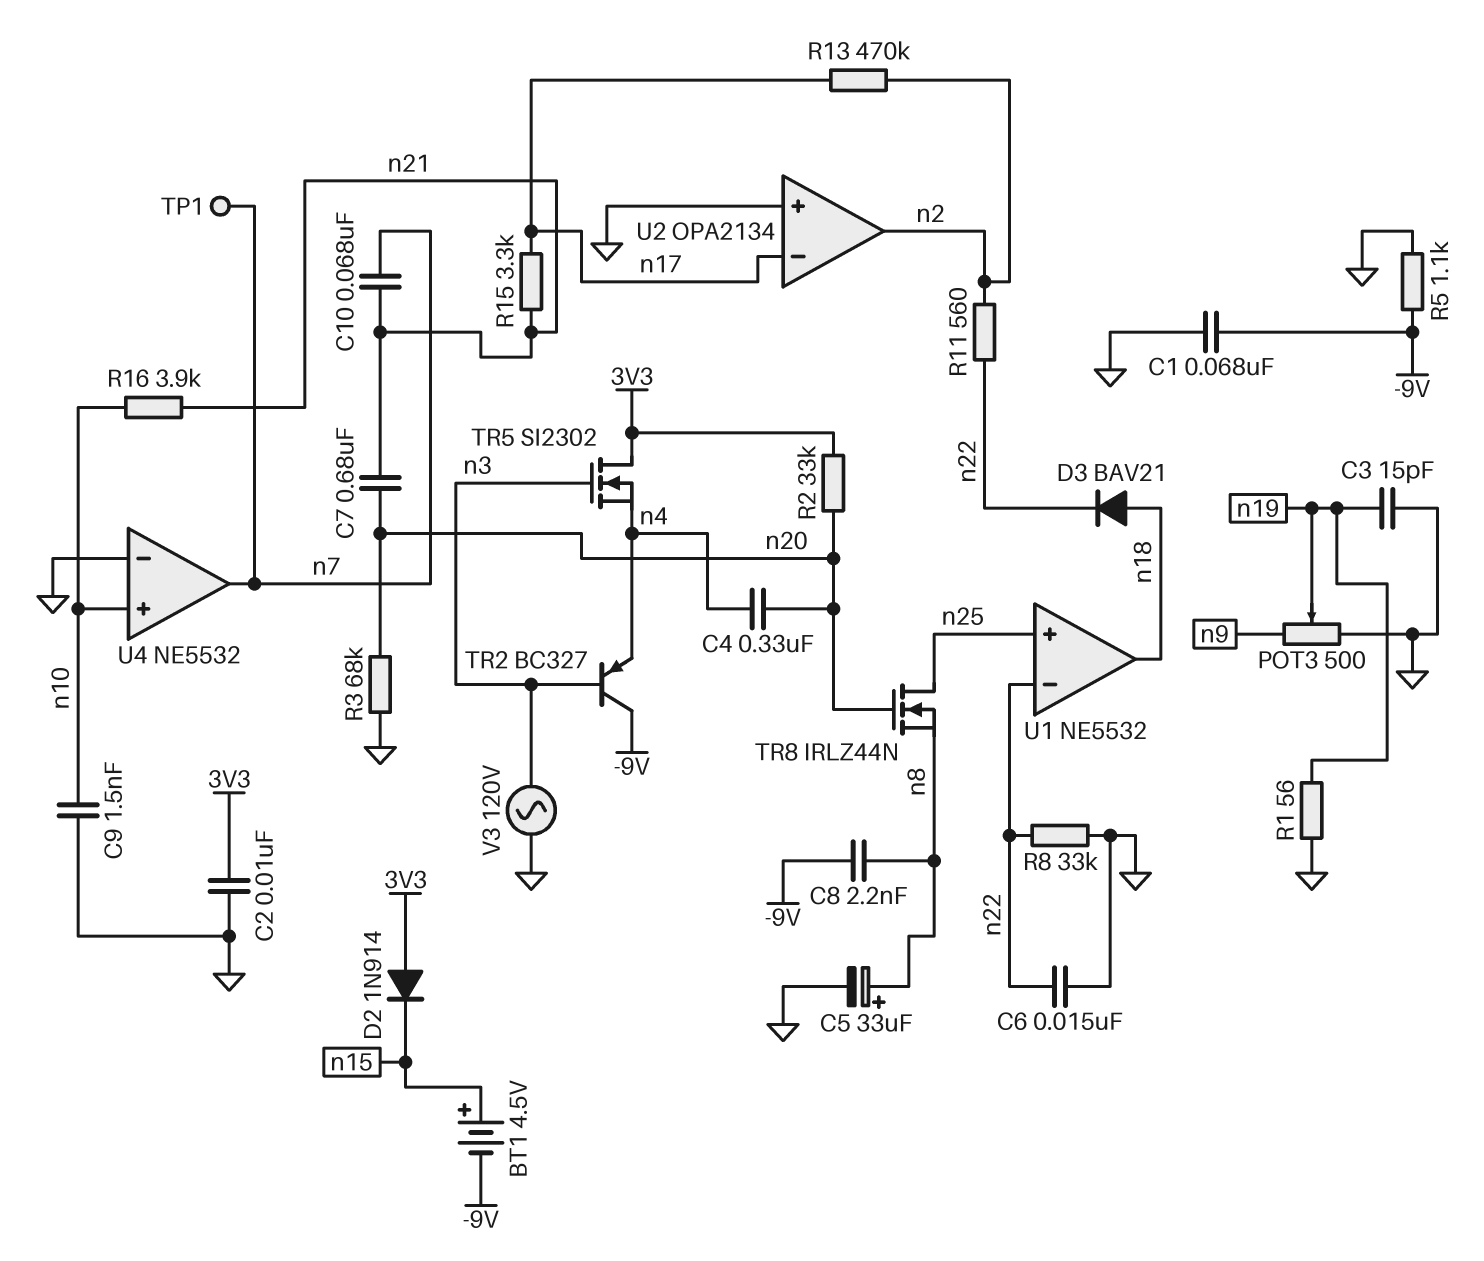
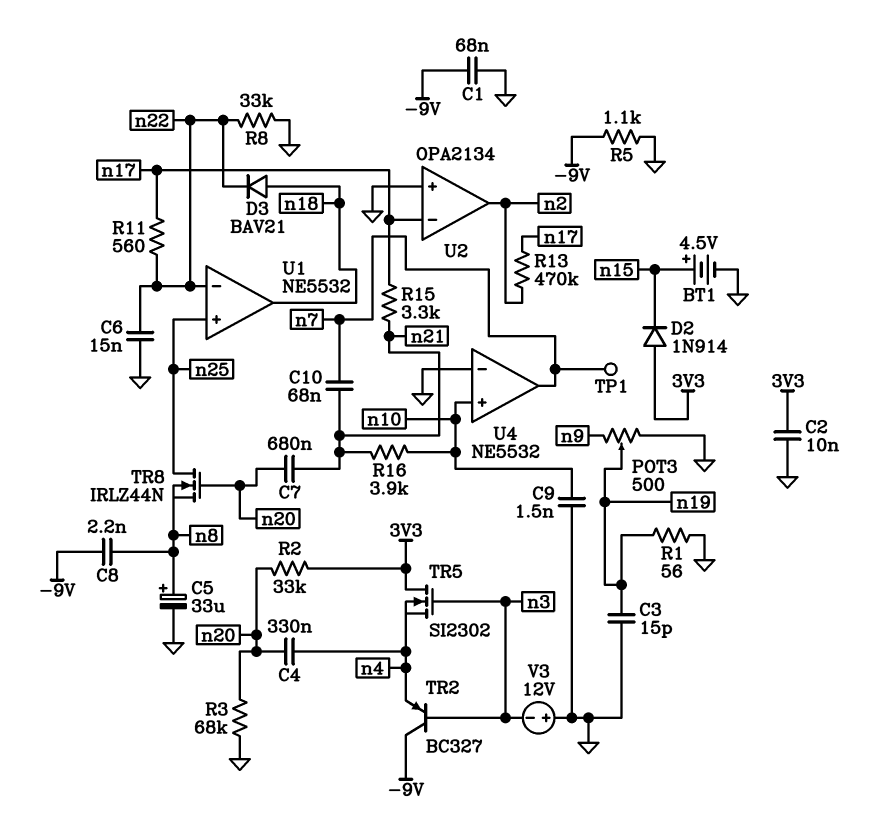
BT1: 4.5V (plus n15, minus -9V) -> 4.5V (plus n15, minus GND)
R11: 560 (n2, n22) -> 560 (n17, n22)
V3: AC 120V (GND, n3) -> 12V (plus GND, minus n3)

